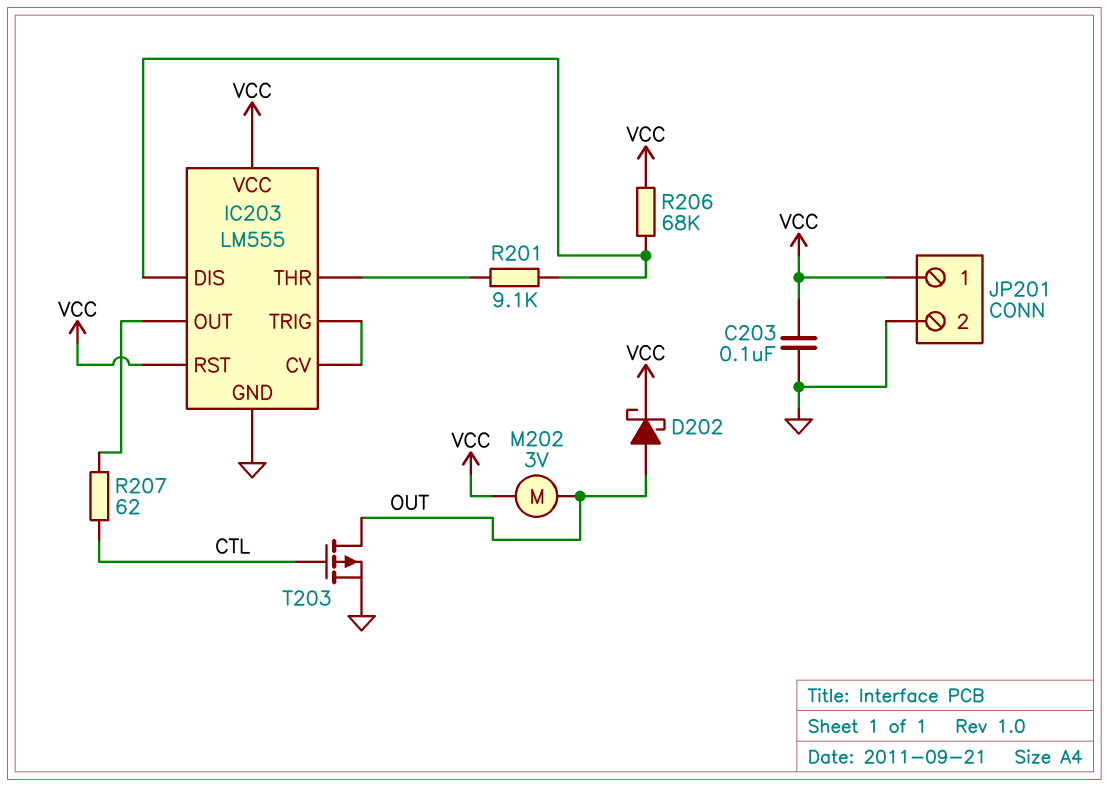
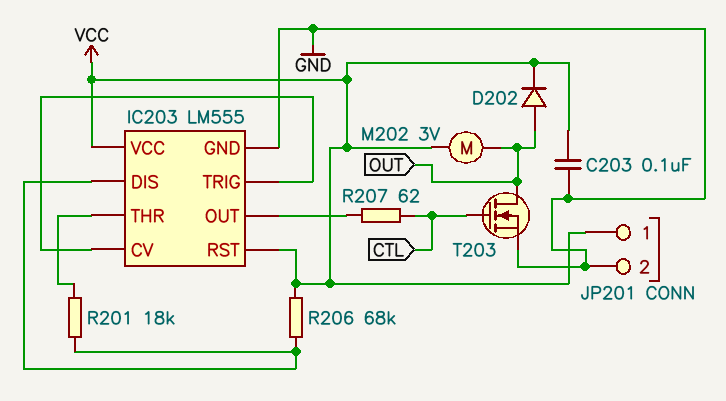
D202: schottky (A OUT, K VCC) -> diode (A OUT, K VCC)
R201: 9.1k (IC203/DIS, IC203/THR) -> 18k (IC203/DIS, IC203/THR)
T203: PMOS (G CTL, D OUT, S GND) -> NMOS (G CTL, D OUT, S GND)

